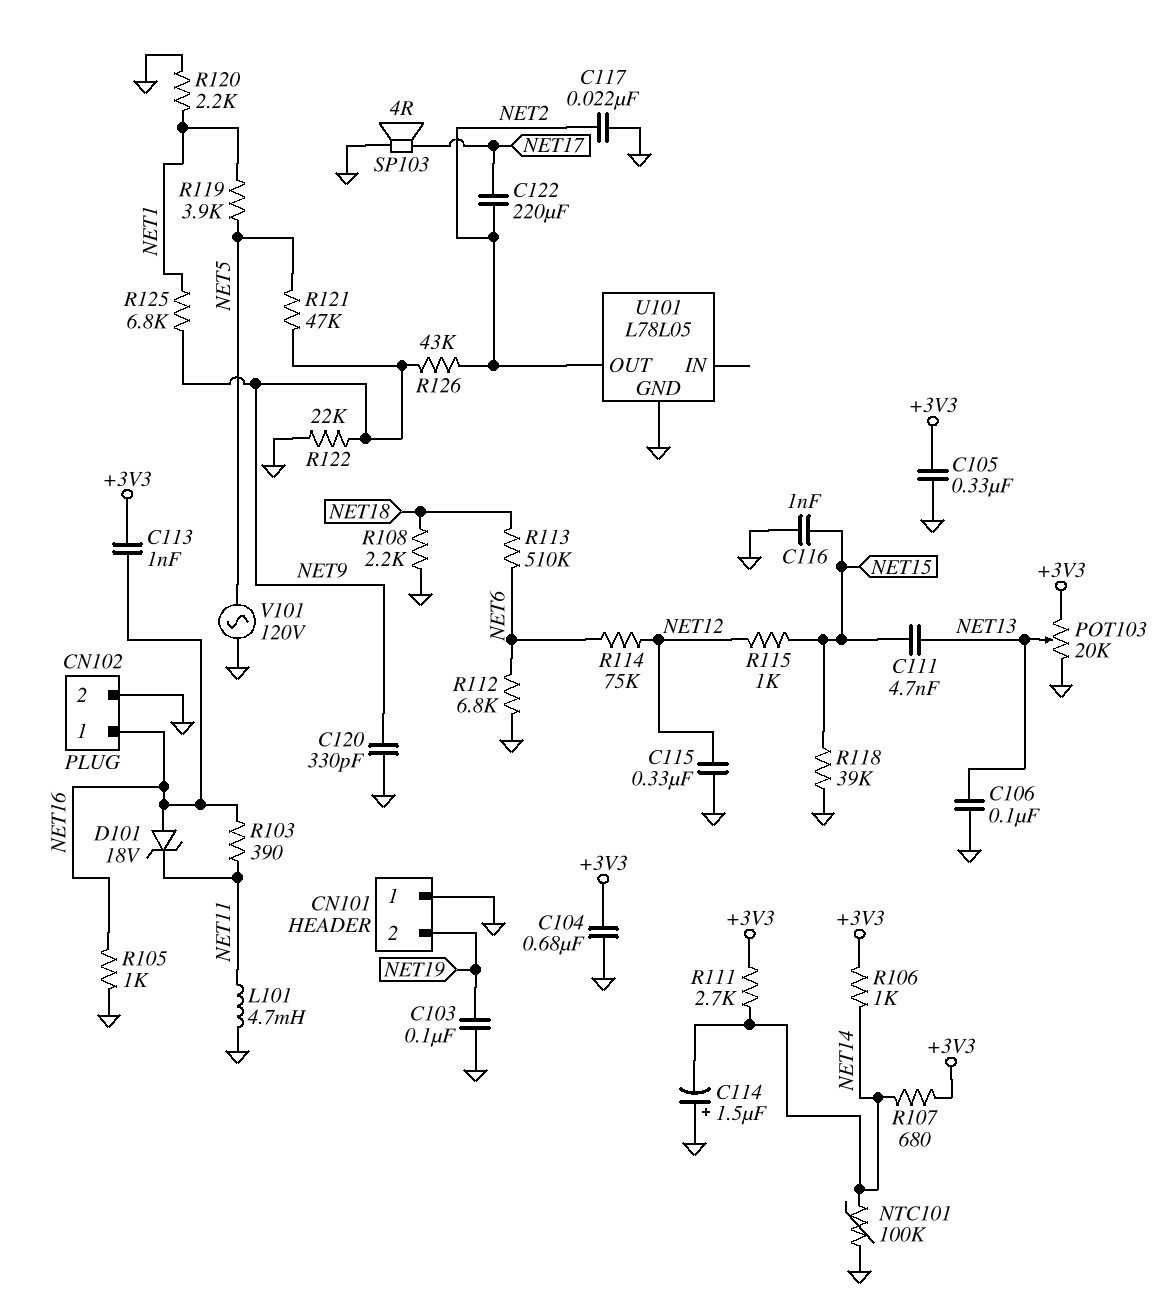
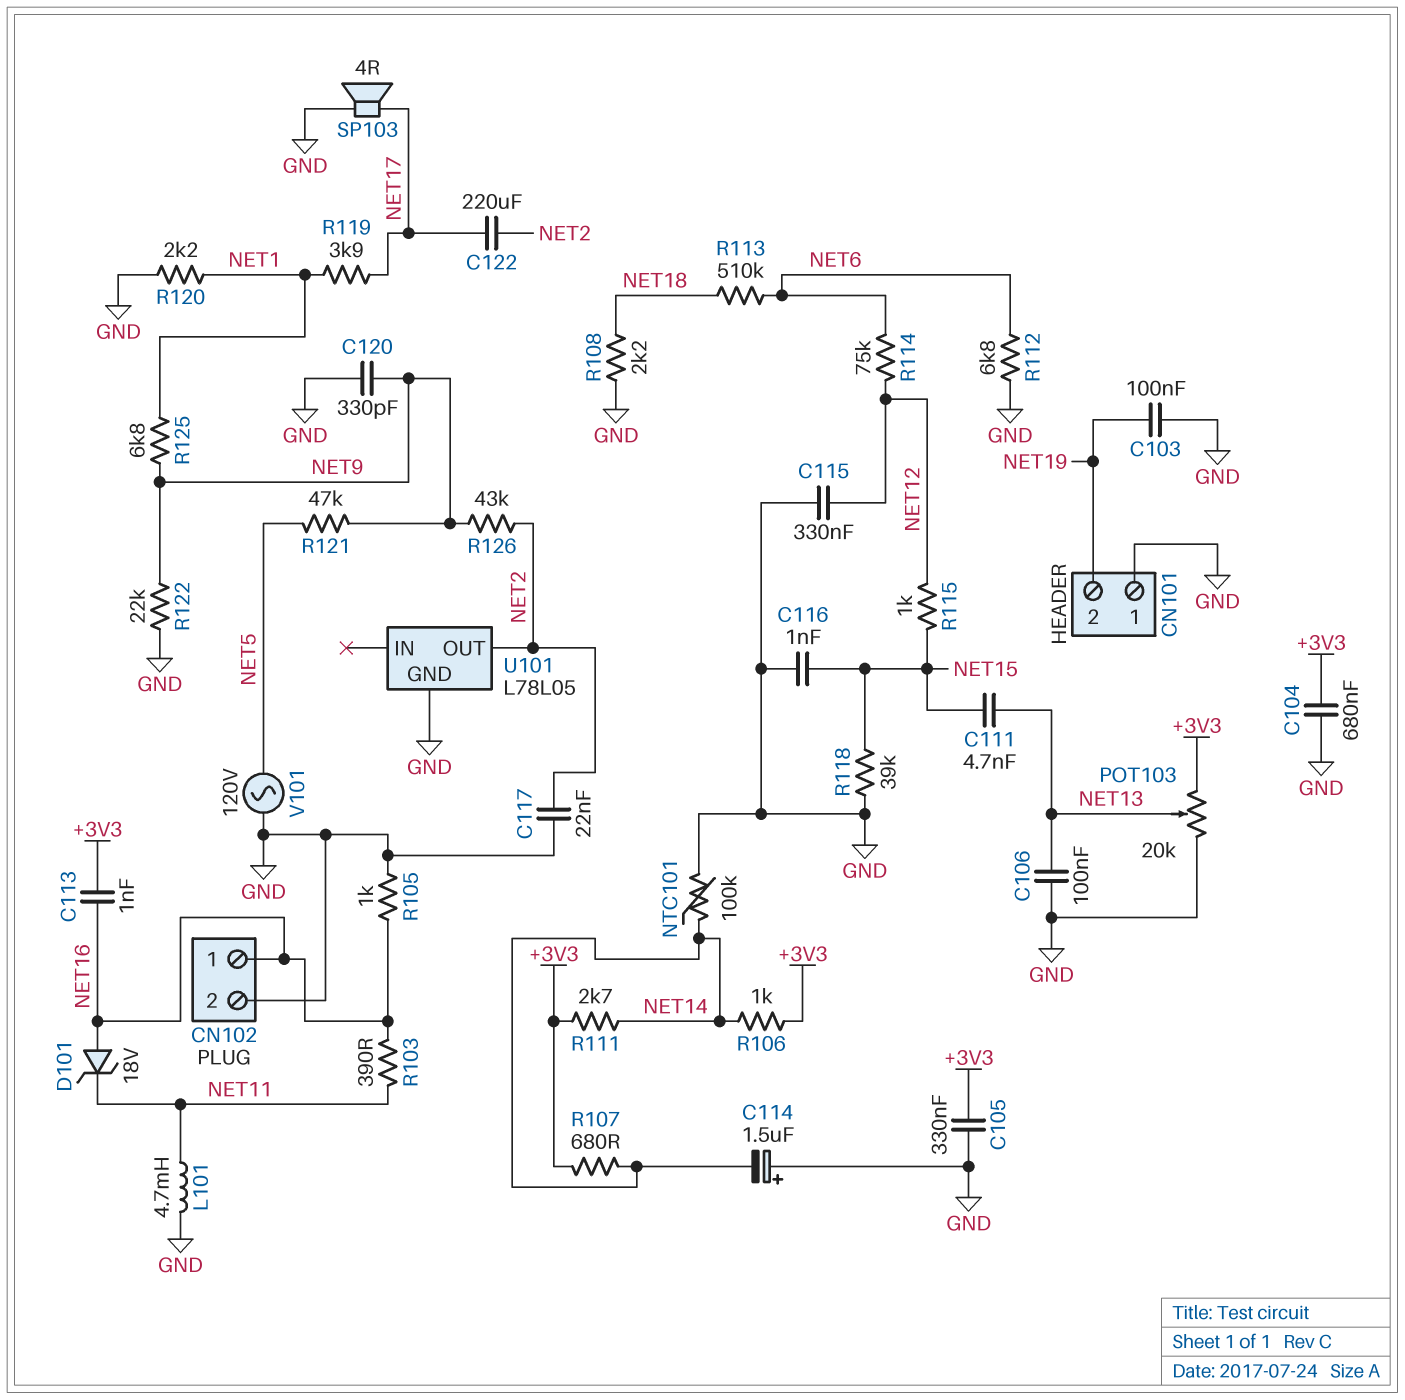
R119: 3.9k (NET1, NET5) -> 3.9k (NET1, NET17)

